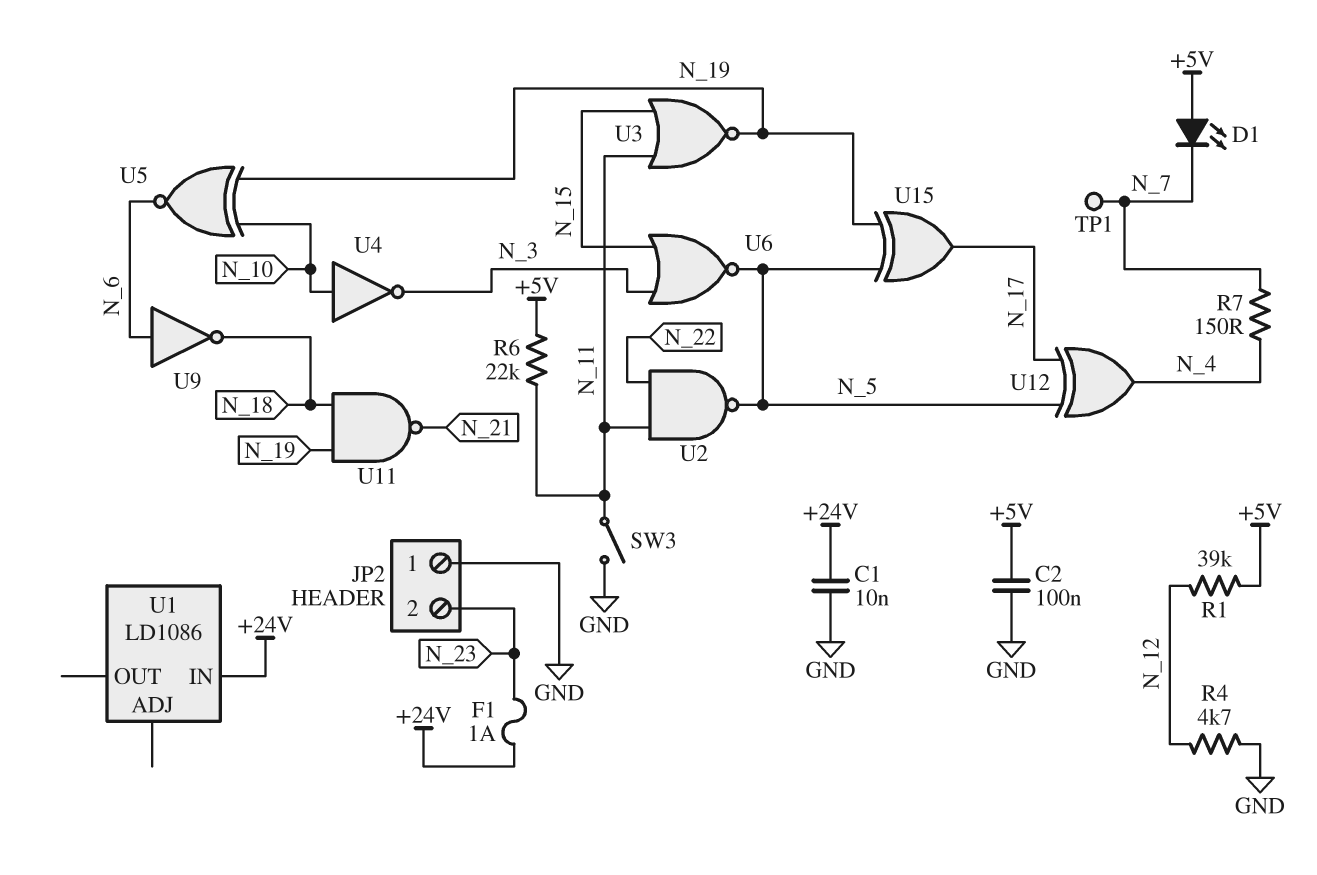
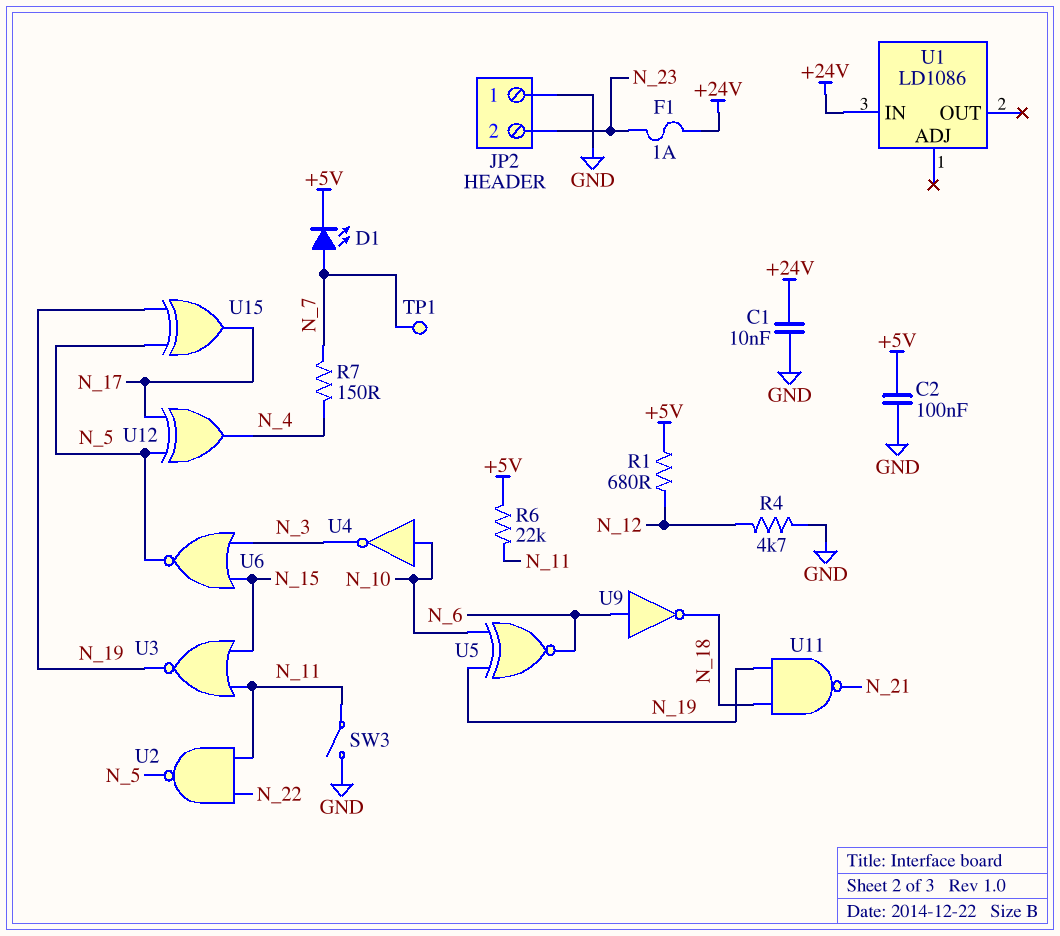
D1: LED (A +5V, K N_7) -> LED (A N_7, K +5V)
R1: 39k (+5V, N_12) -> 680 (+5V, N_12)

